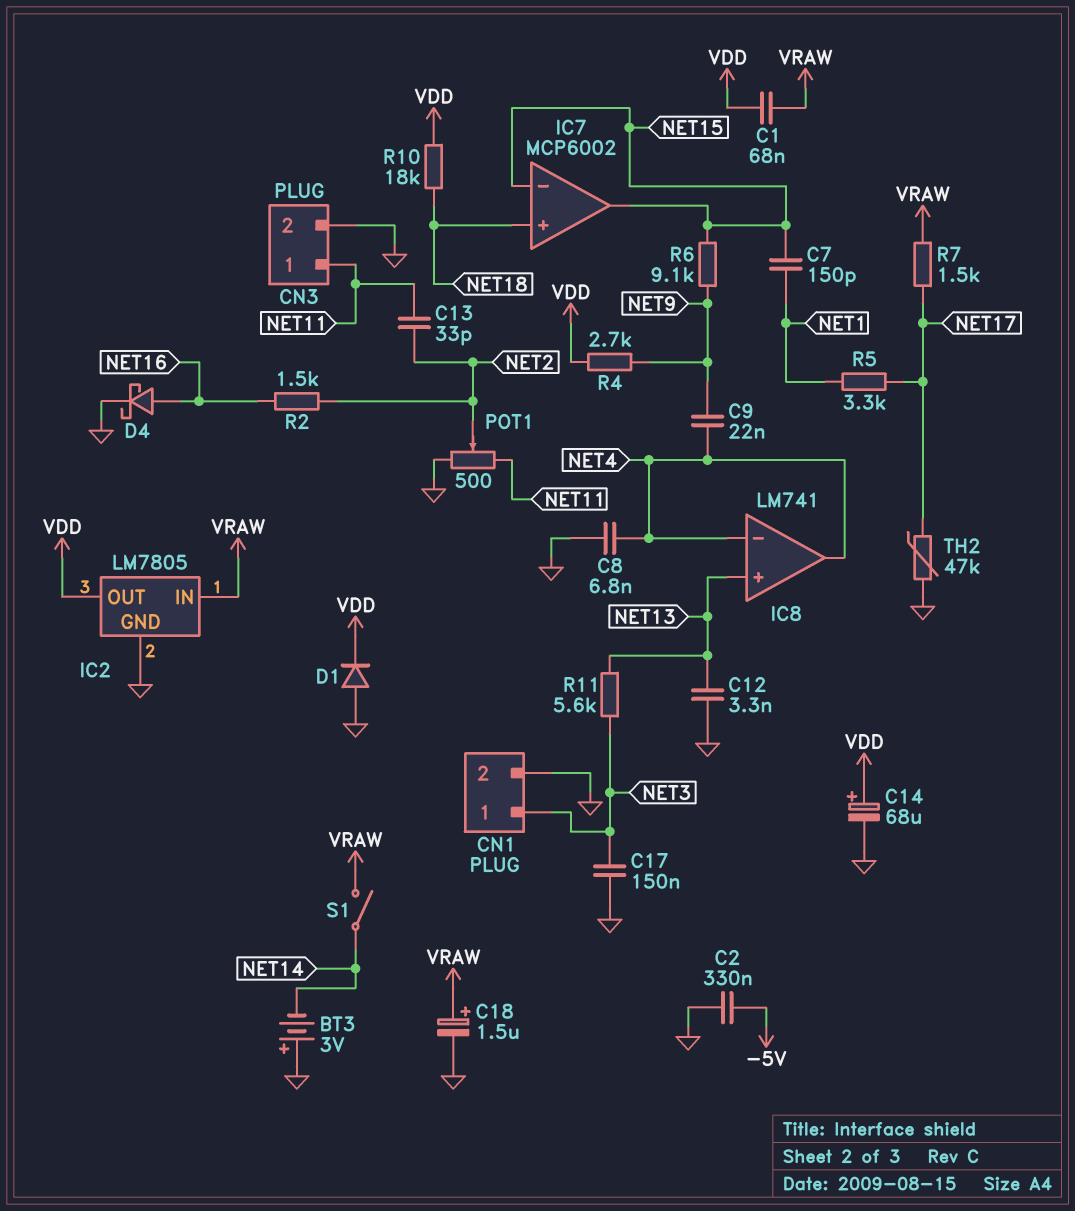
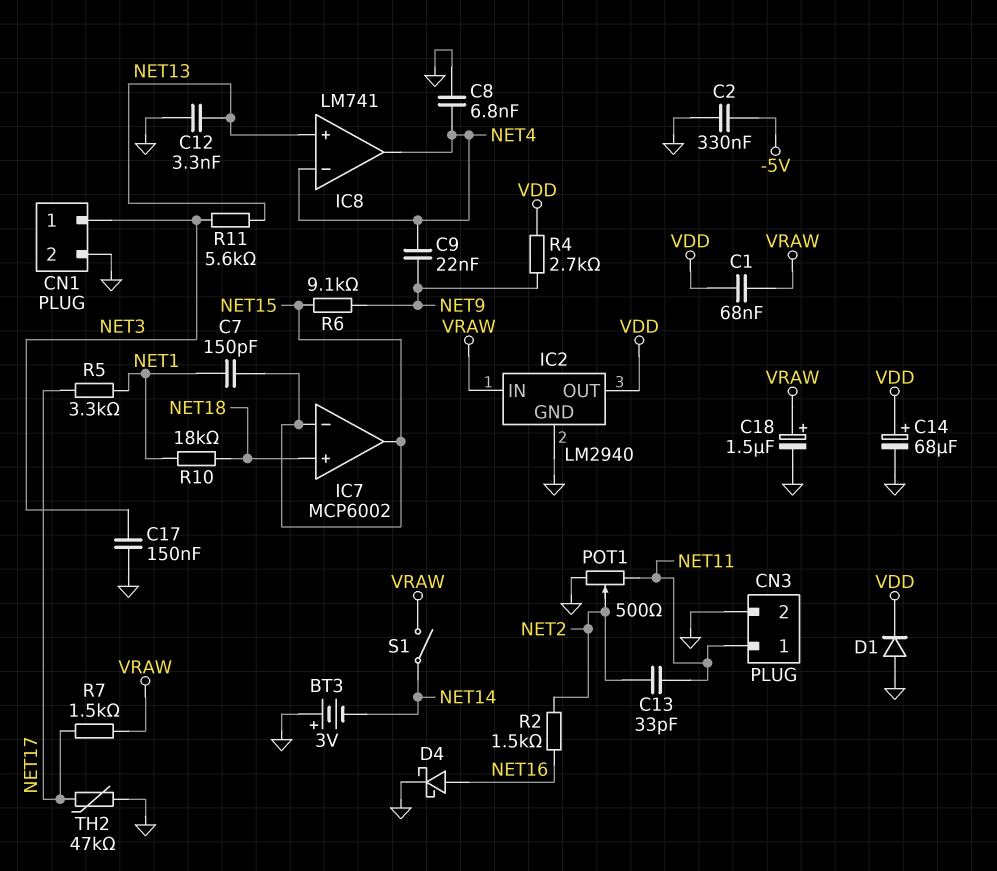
IC2: LM7805 -> LM2940
R10: 18k (NET18, VDD) -> 18k (NET1, NET18)

